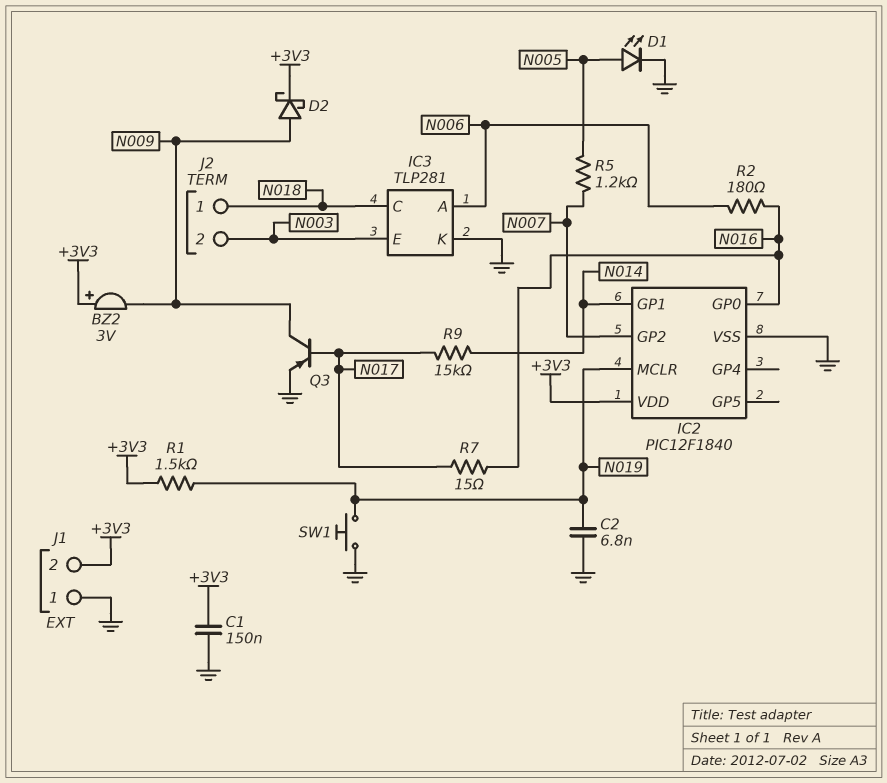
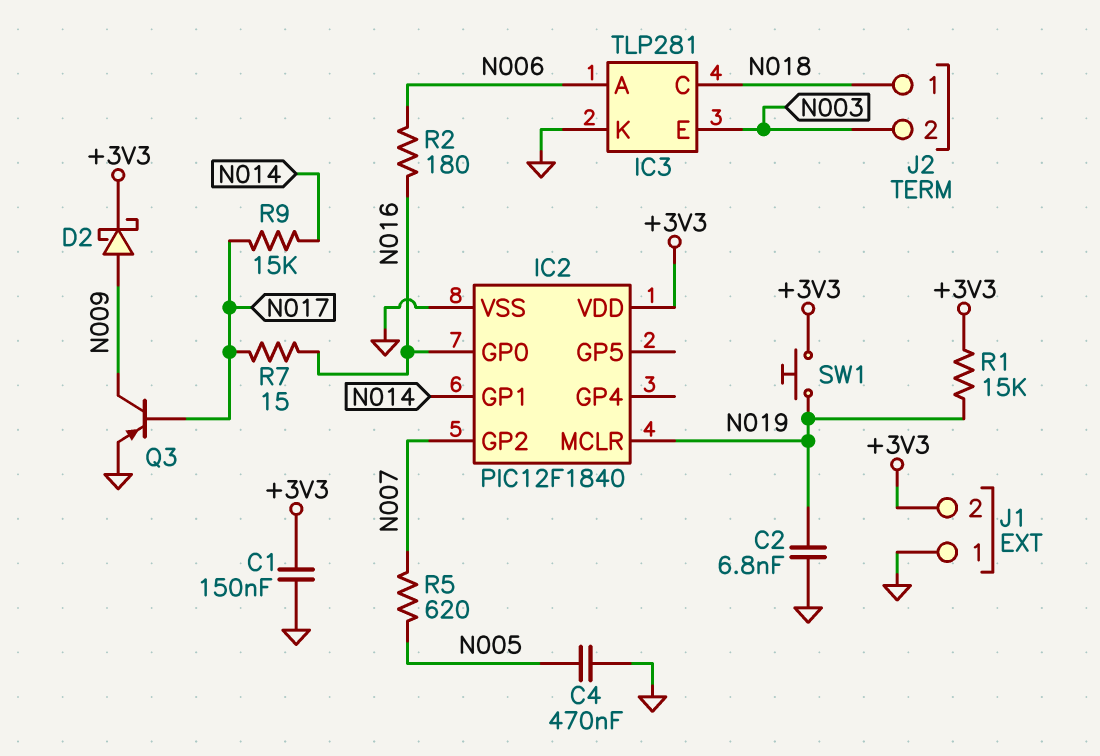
BZ2: buzzer 3V (plus +3V3, minus N009) -> none
C4: none -> 470nF (GND, N005)
D1: LED (A N005, K GND) -> none
R1: 1.5k (+3V3, N019) -> 15k (+3V3, N019)
R5: 1.2k (N005, N007) -> 620 (N005, N007)
SW1: button (GND, N019) -> button (+3V3, N019)

